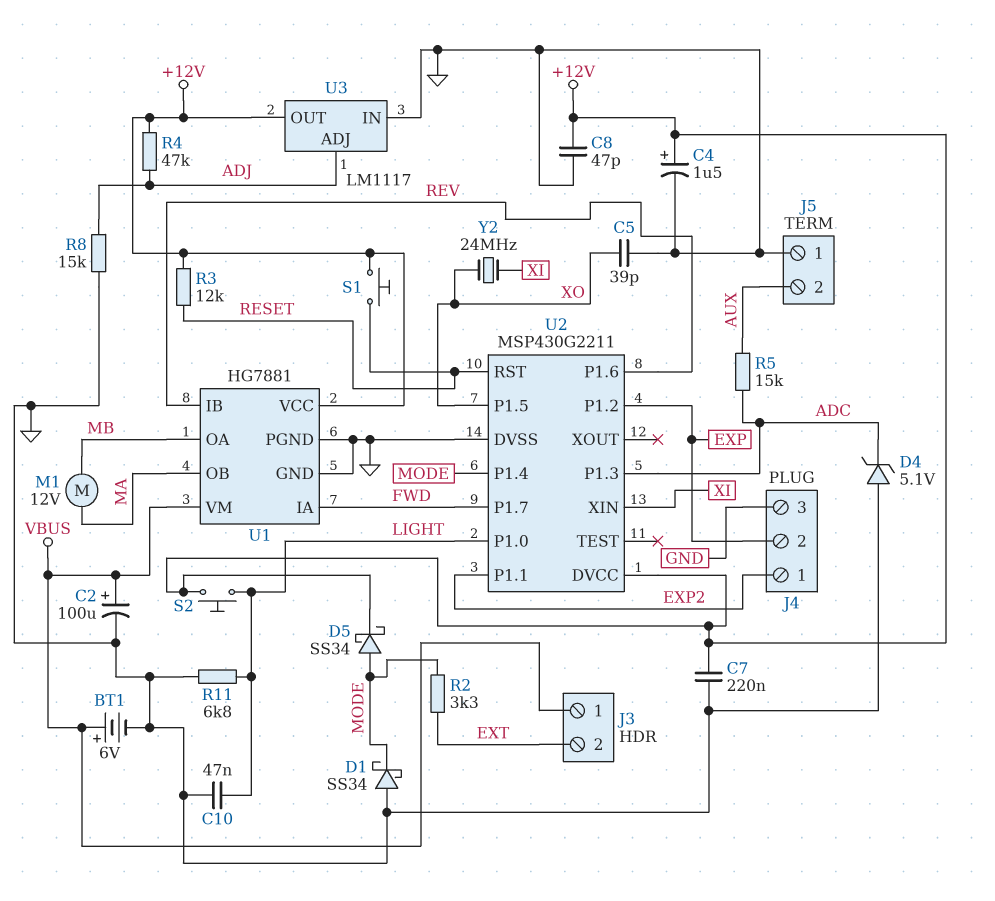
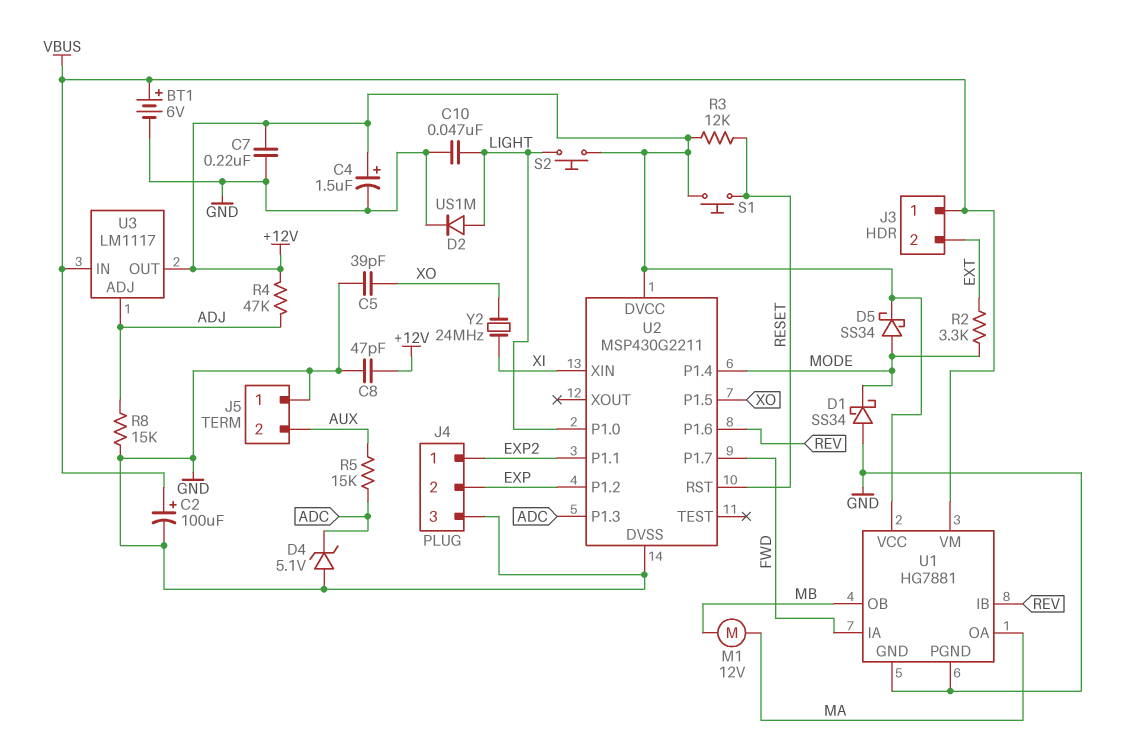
D2: none -> diode US1M (A LIGHT, K GND)
R11: 6.8k (GND, LIGHT) -> none
U1 pin OA: MB -> MA
U1 pin OB: MA -> MB
U3 pin IN: GND -> VBUS

